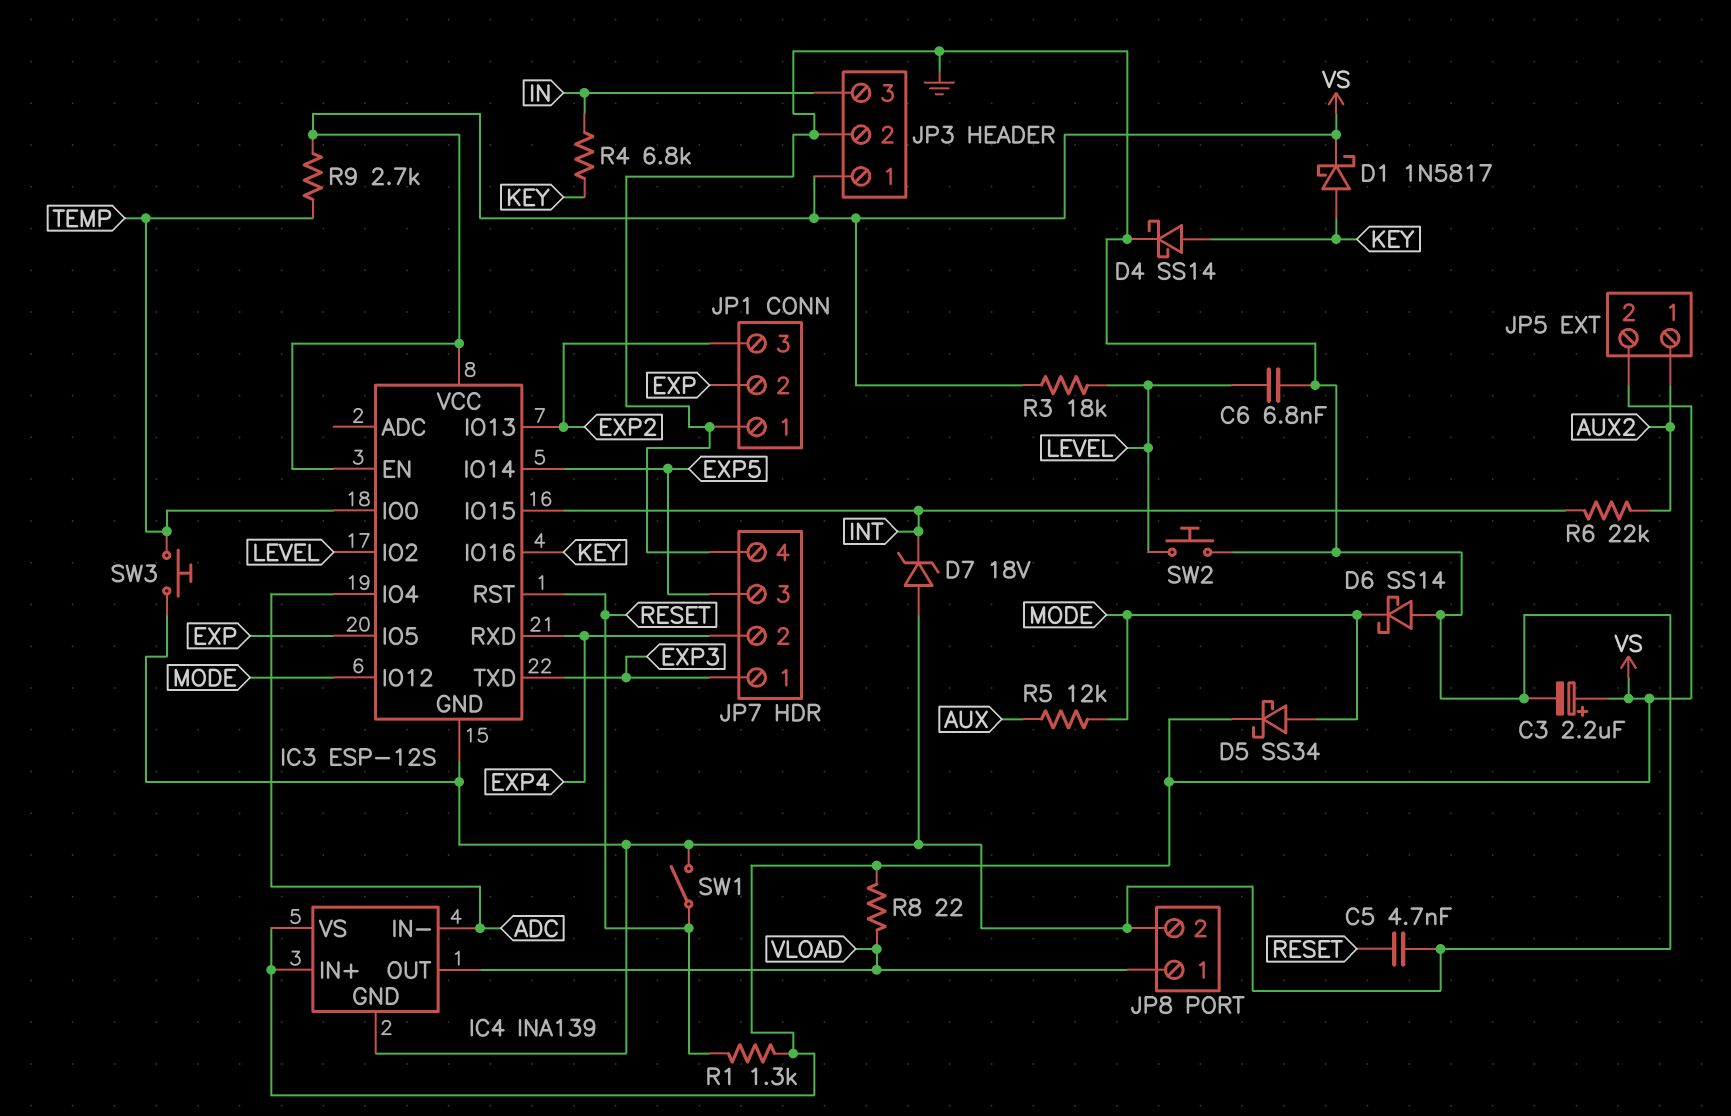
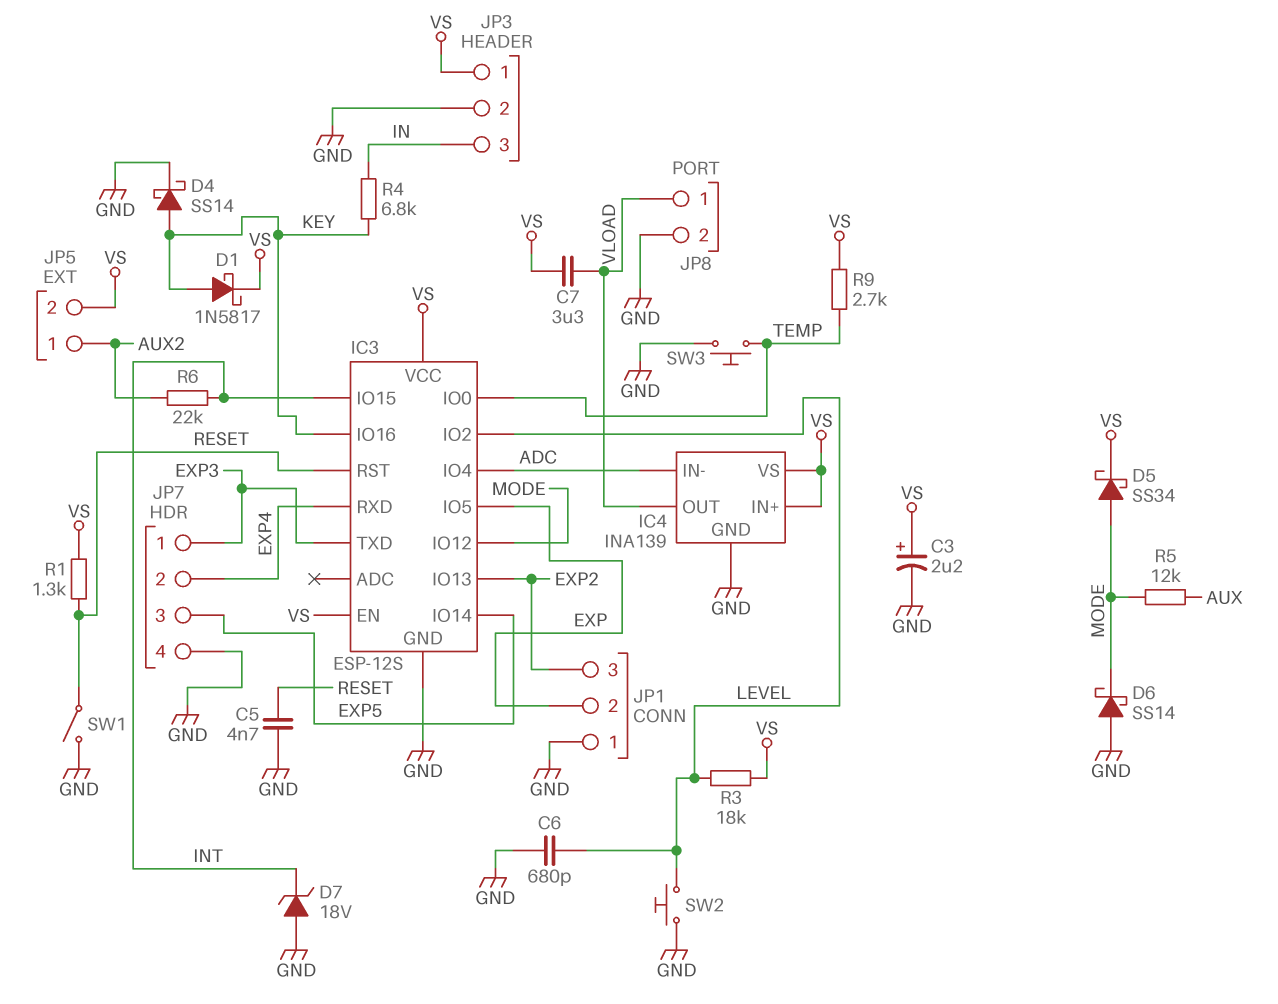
C6: 6.8nF (GND, LEVEL) -> 680pF (GND, LEVEL)
C7: none -> 3.3uF (VLOAD, VS)
R8: 22 (VLOAD, VS) -> none

